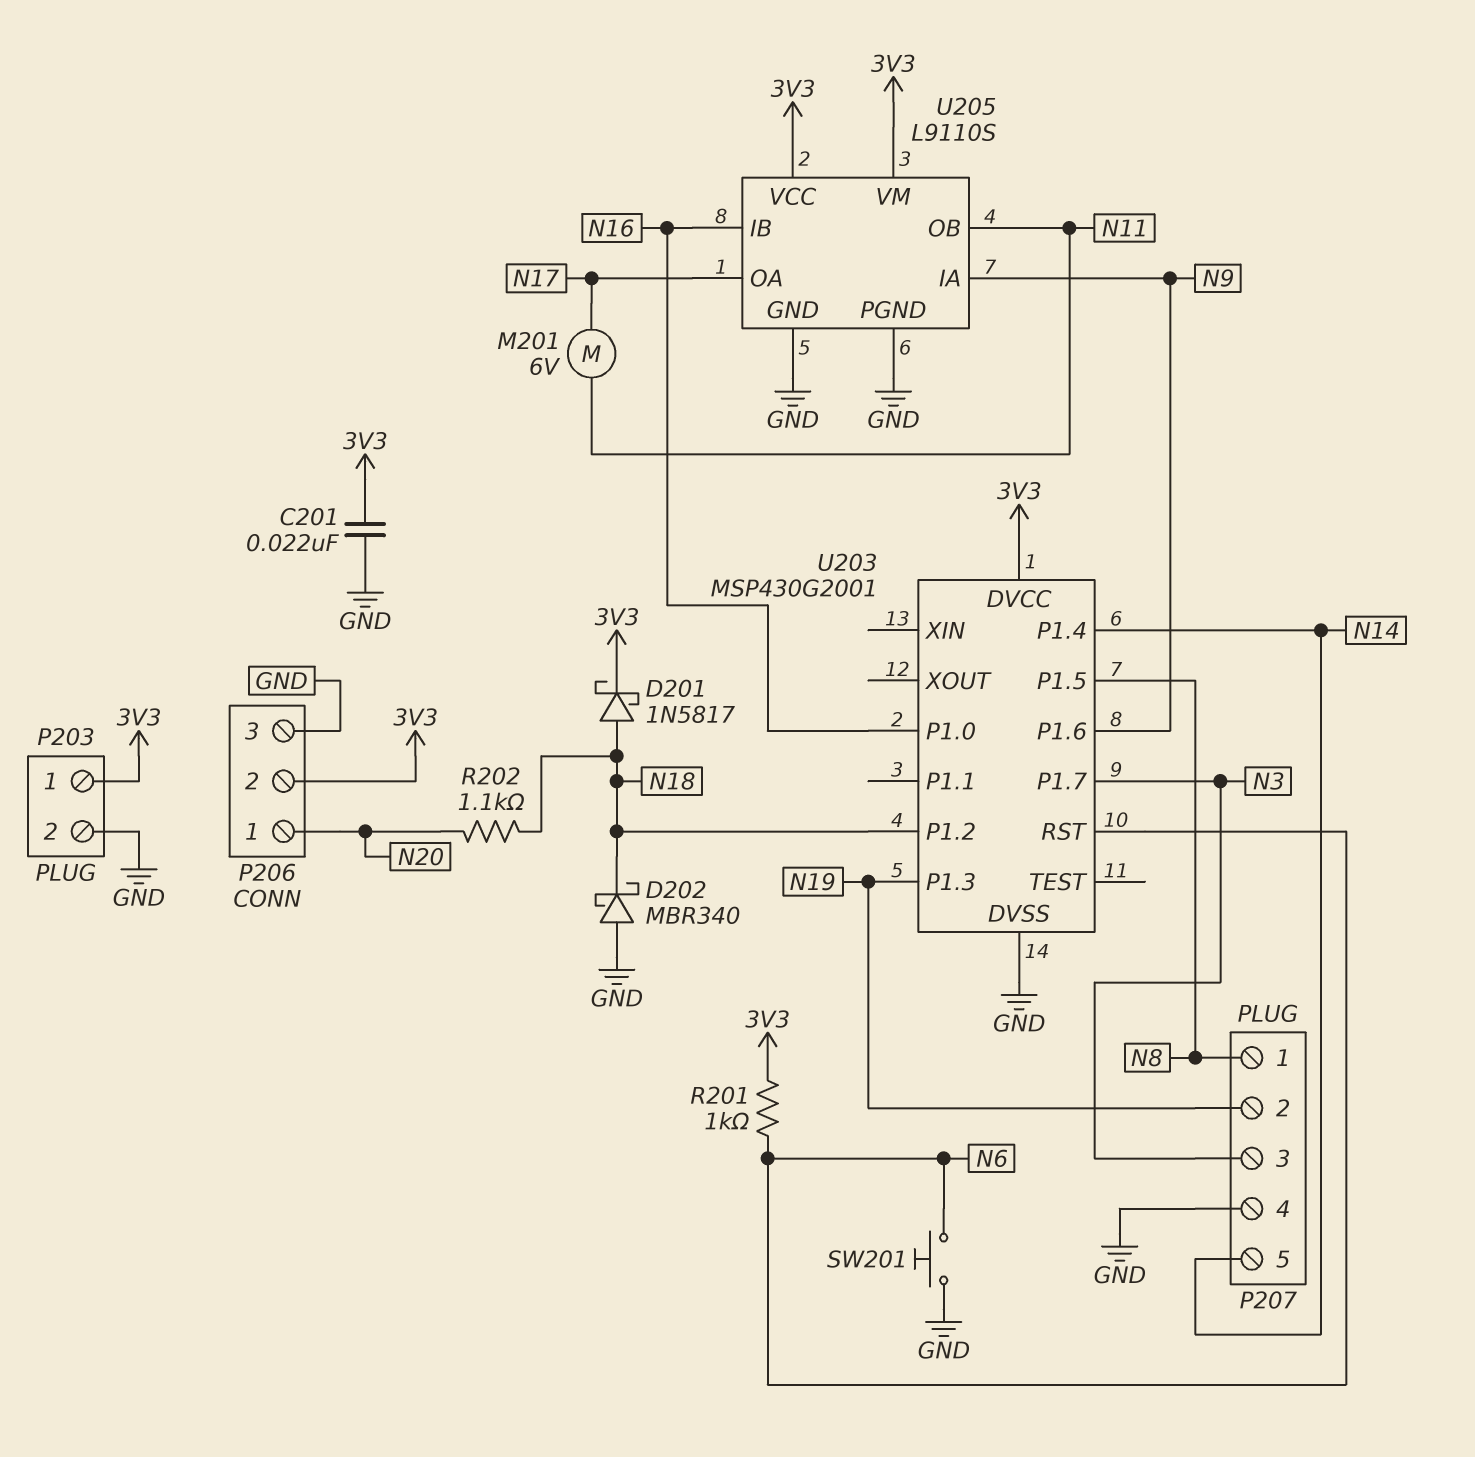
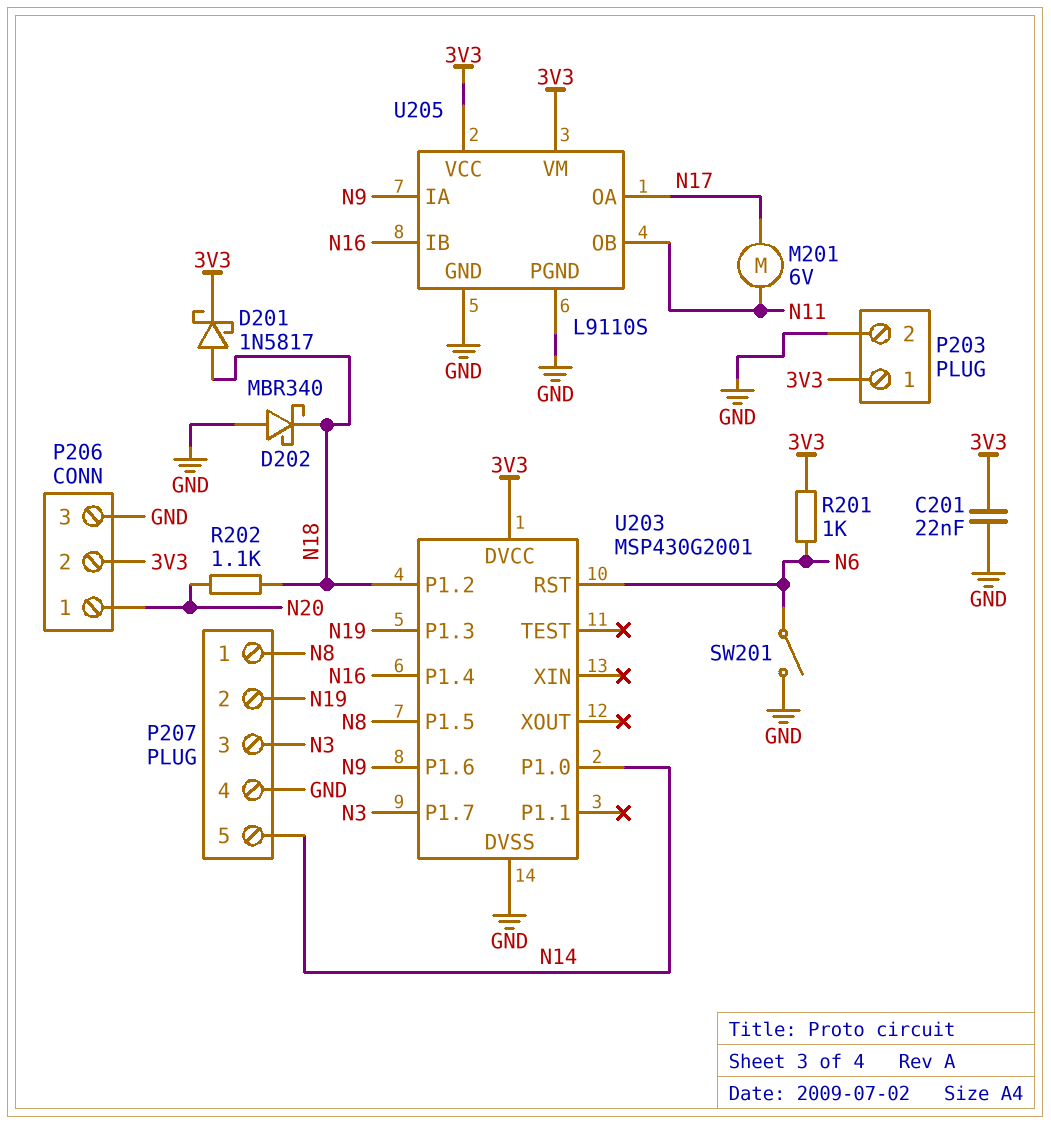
SW201: button (GND, N6) -> switch (GND, N6)
U203 pin P1.0: N16 -> N14
U203 pin P1.4: N14 -> N16

